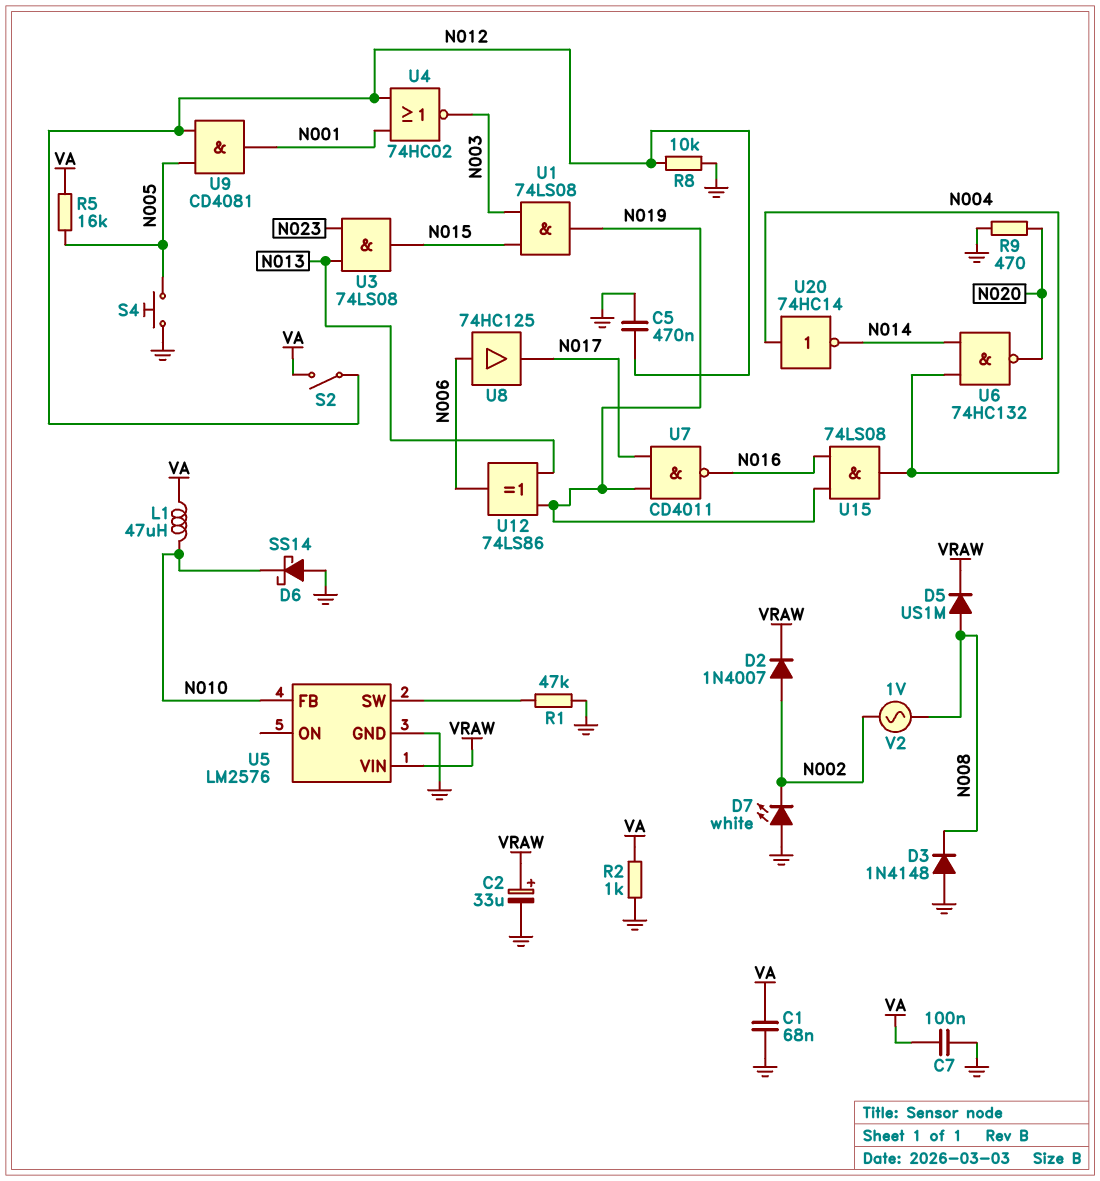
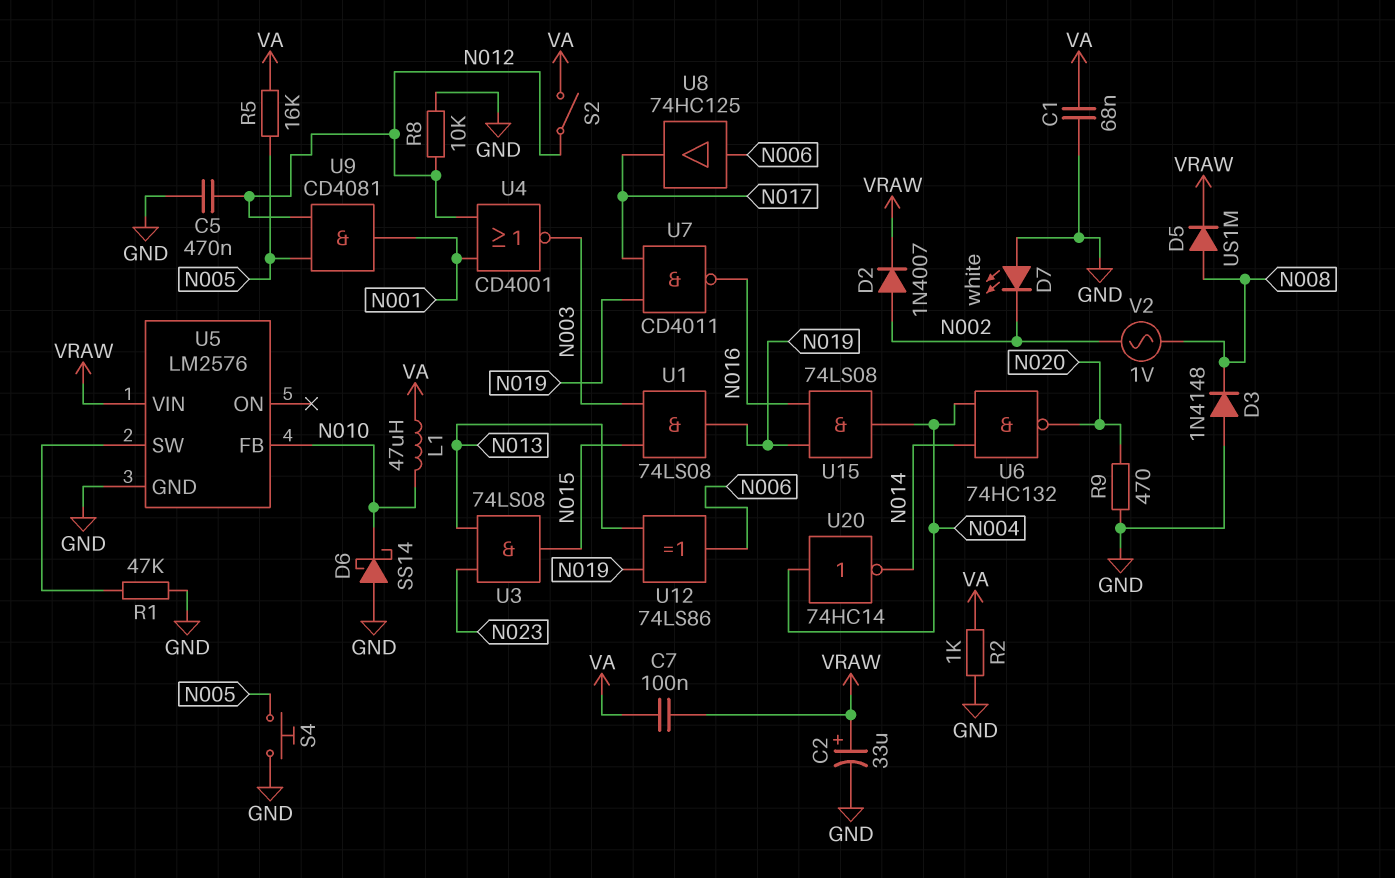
C7: 100nF (GND, VA) -> 100nF (VA, VRAW)
U4: NOR 74HC02 (in N001, in N012, out N003) -> NOR CD4001 (in N001, in N012, out N003)

